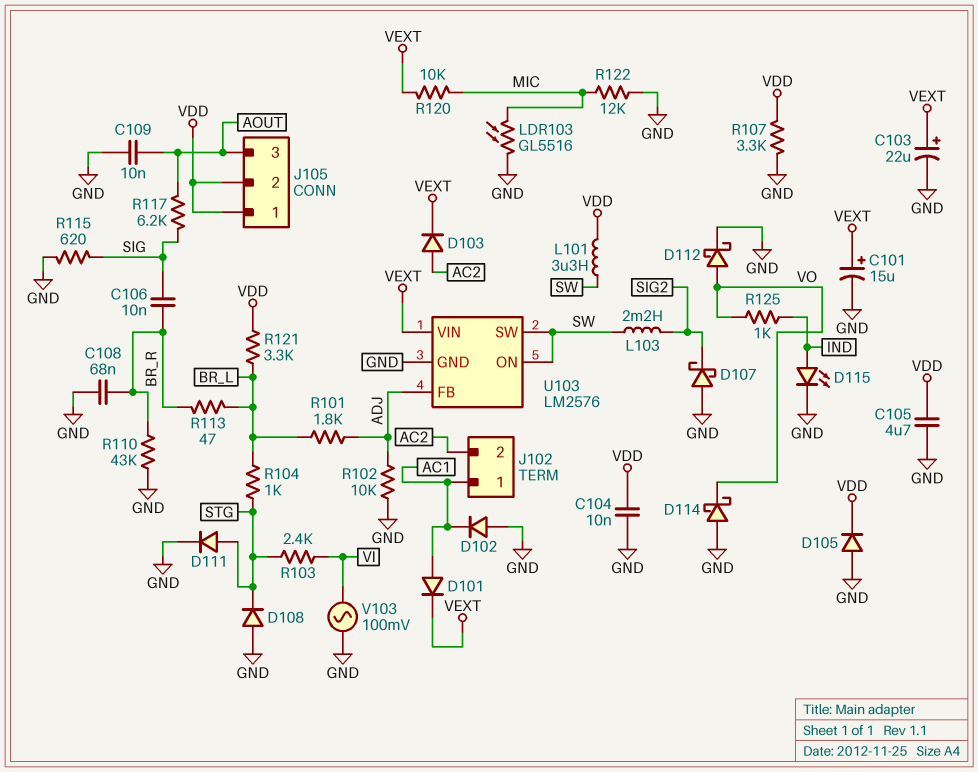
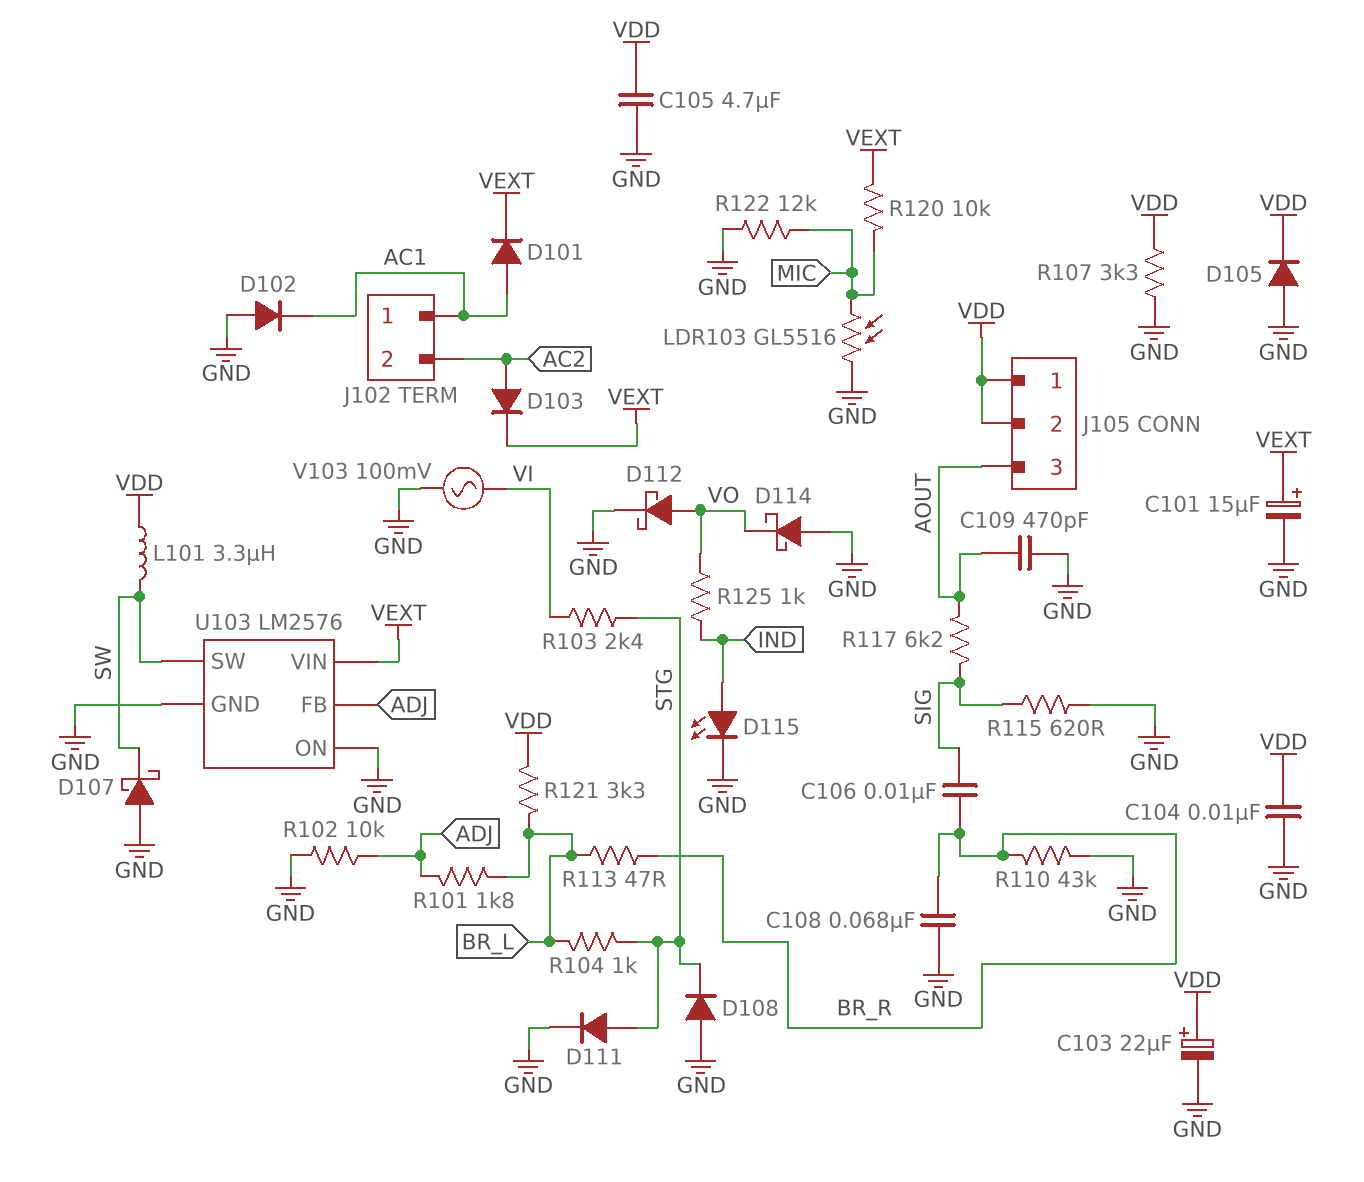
C103: 22uF (plus VEXT, minus GND) -> 22uF (plus VDD, minus GND)
C109: 10nF (AOUT, GND) -> 470pF (AOUT, GND)
D107: schottky (A GND, K SIG2) -> schottky (A GND, K SW)
L103: 2.2mH (SIG2, SW) -> none
U103 pin ON: SW -> GND

